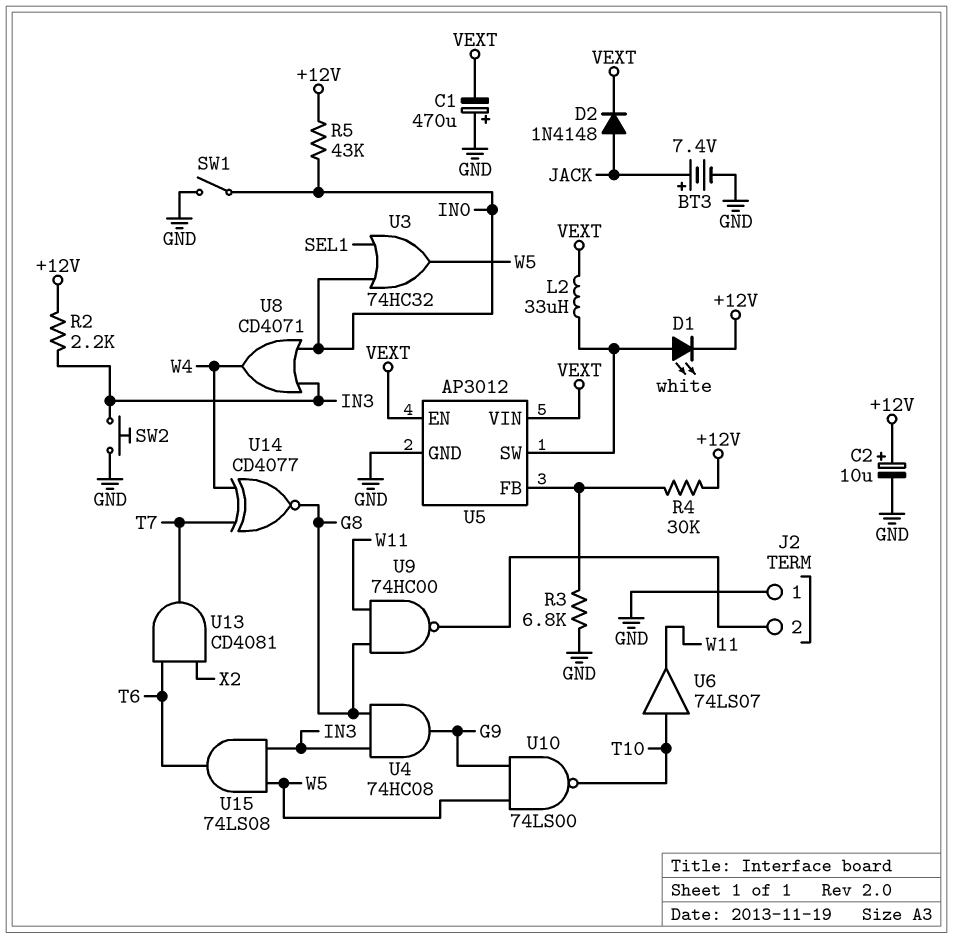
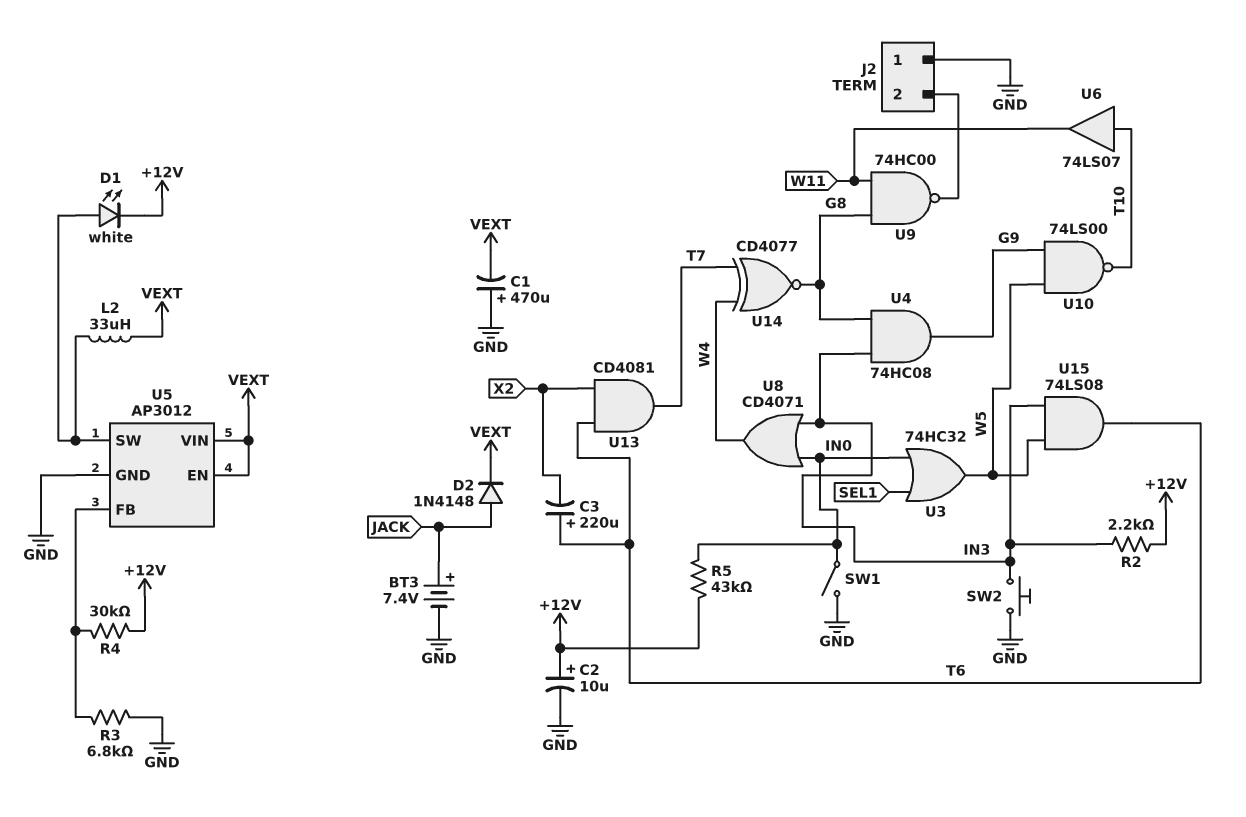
C3: none -> 220uF (plus T6, minus X2)

